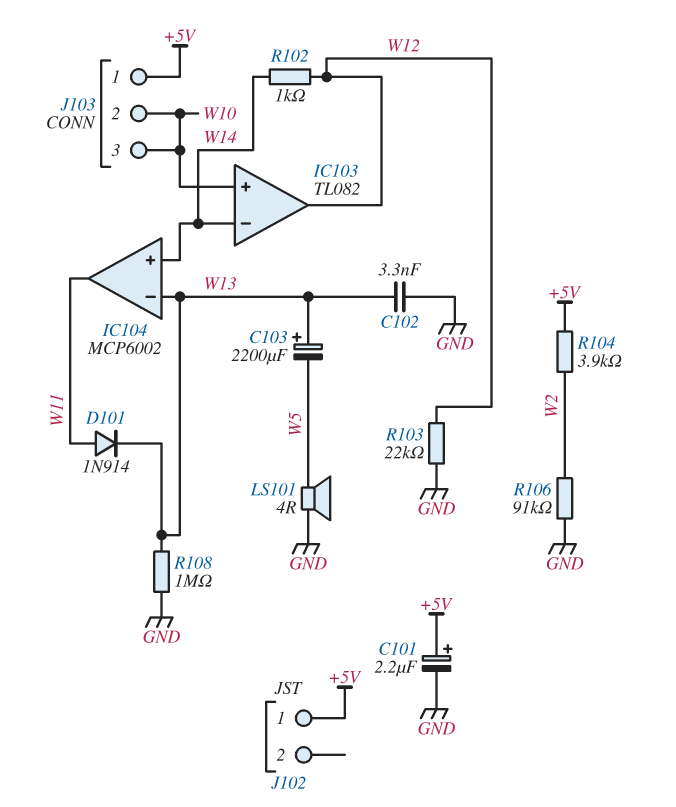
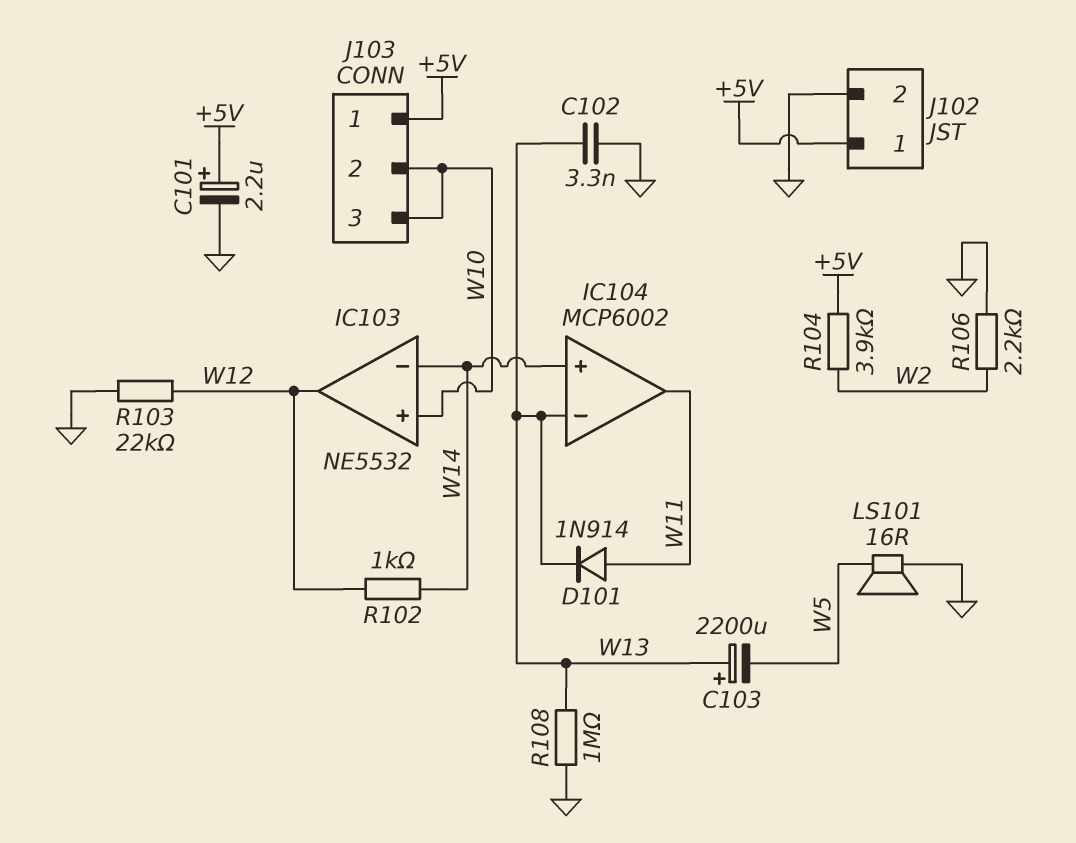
IC103: TL082 -> NE5532
J102 pin 2: none -> GND
LS101: speaker 4R (GND, W5) -> speaker 16R (GND, W5)
R106: 91k (GND, W2) -> 2.2k (GND, W2)

